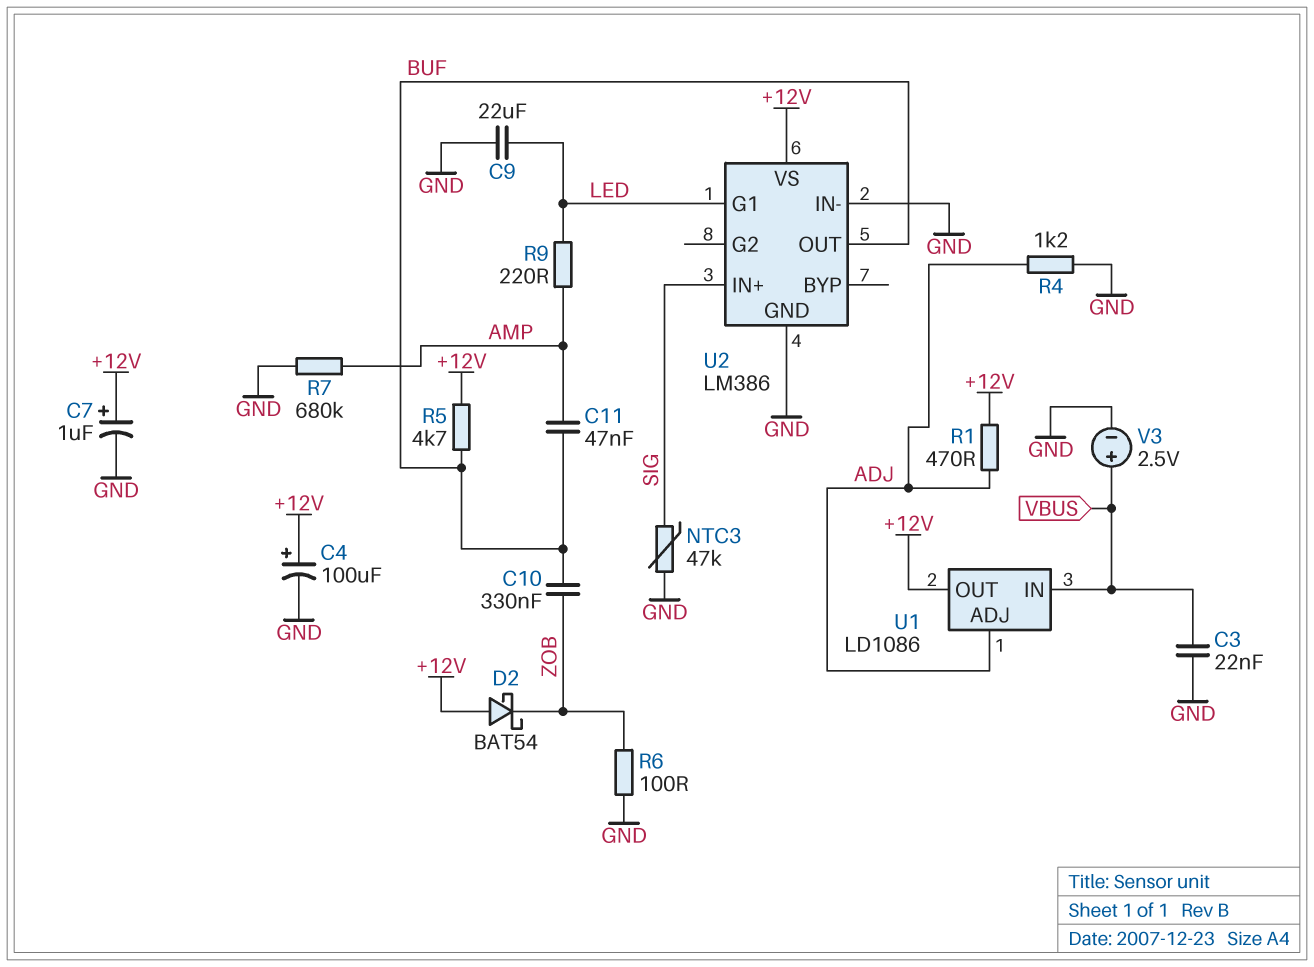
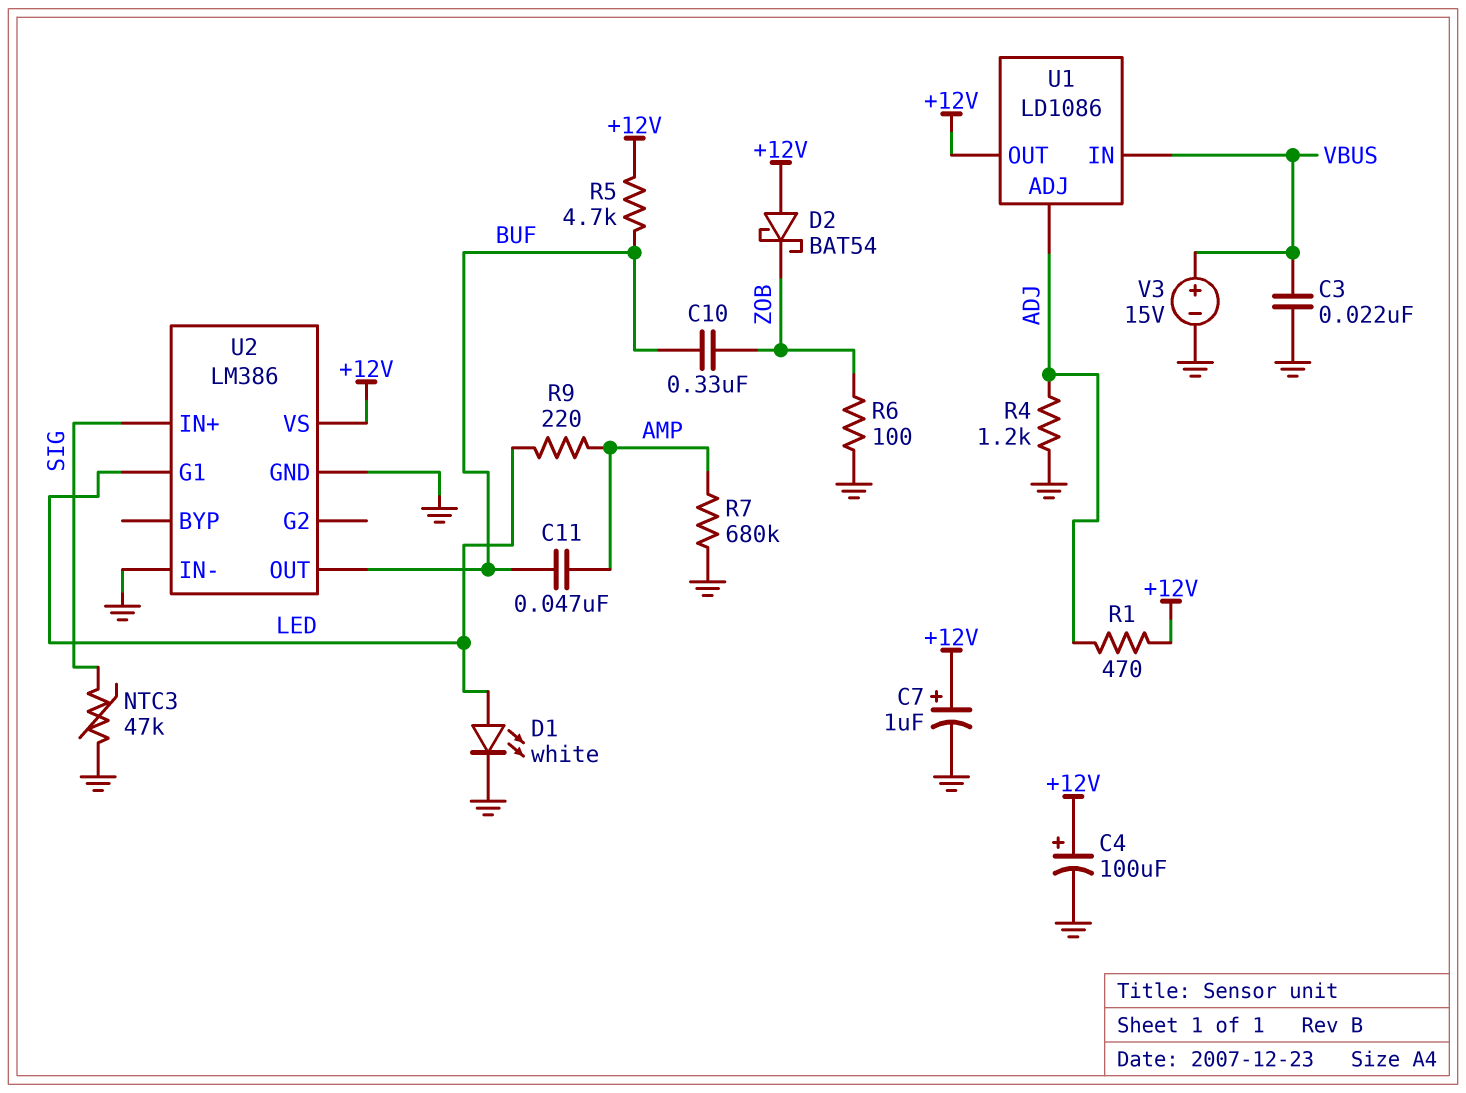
C9: 22uF (GND, LED) -> none
D1: none -> LED white (A LED, K GND)
V3: 2.5V (plus VBUS, minus GND) -> 15V (plus VBUS, minus GND)

